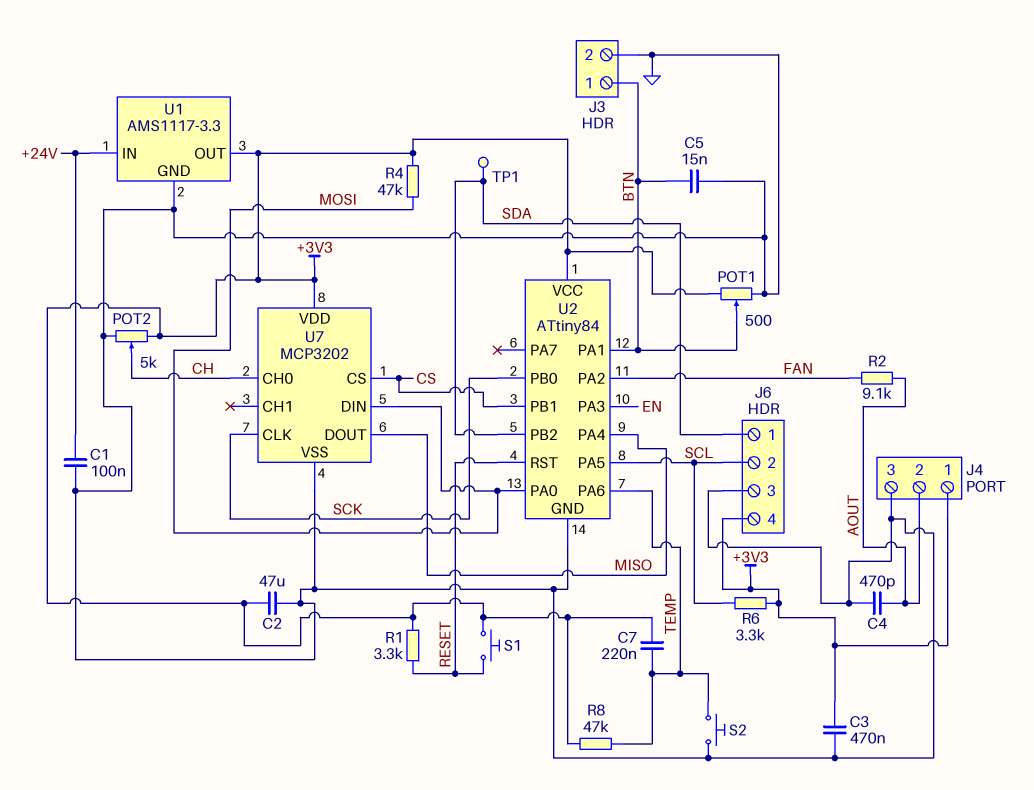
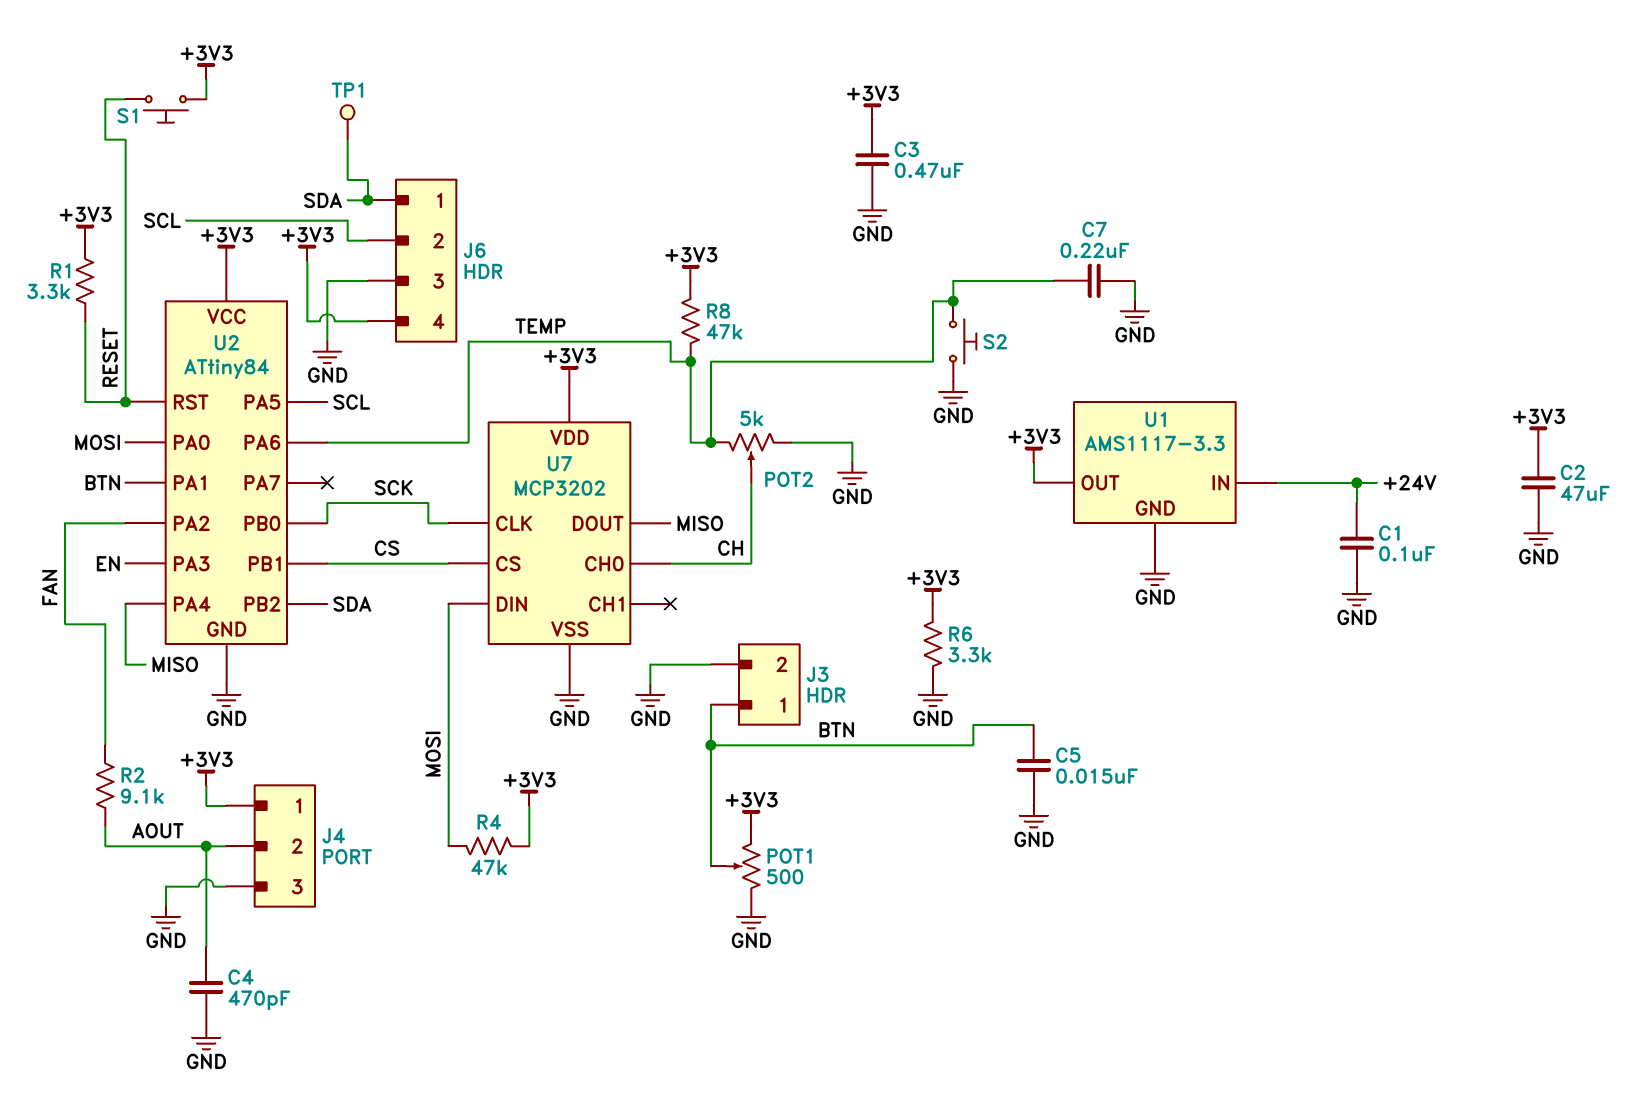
C7: 220nF (+3V3, TEMP) -> 220nF (GND, TEMP)
POT2: 5k (+3V3, GND, wiper CH) -> 5k (GND, TEMP, wiper CH)
R6: 3.3k (+3V3, SCL) -> 3.3k (+3V3, GND)

